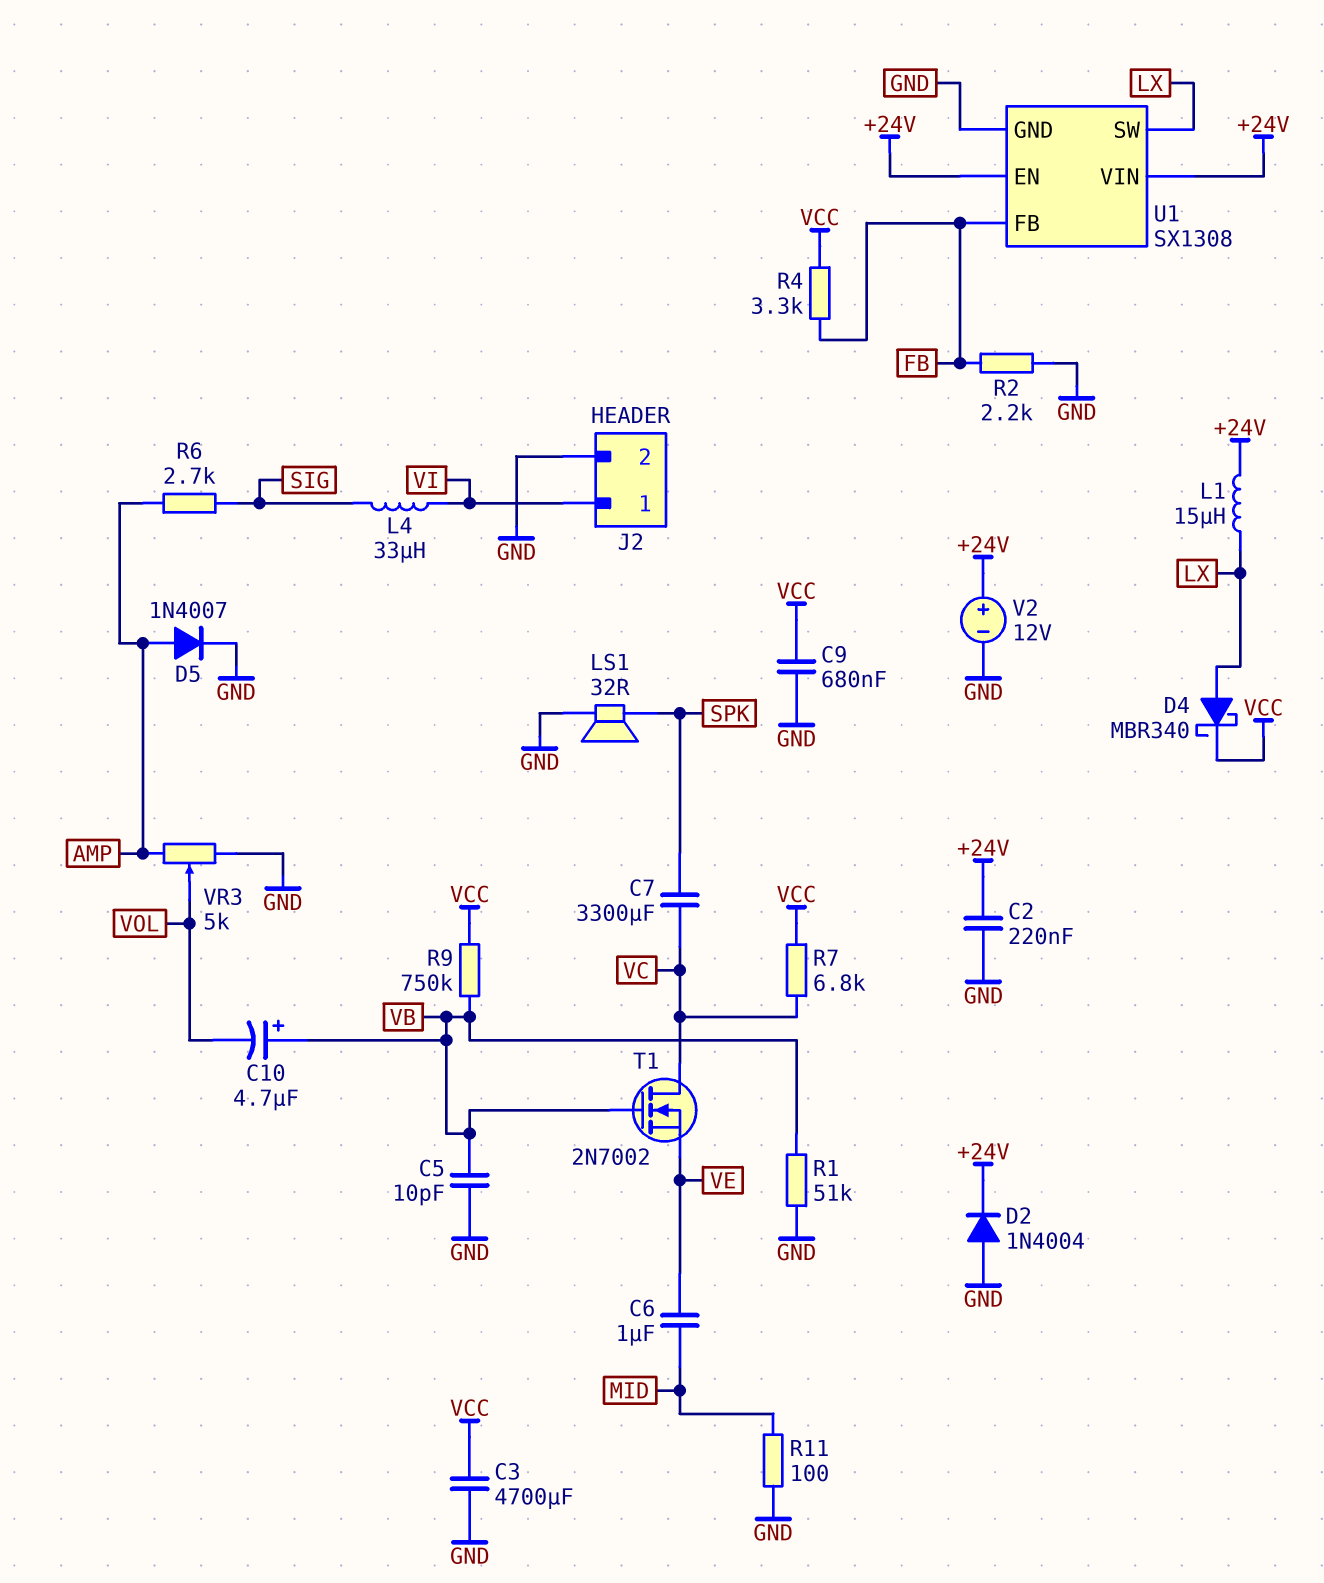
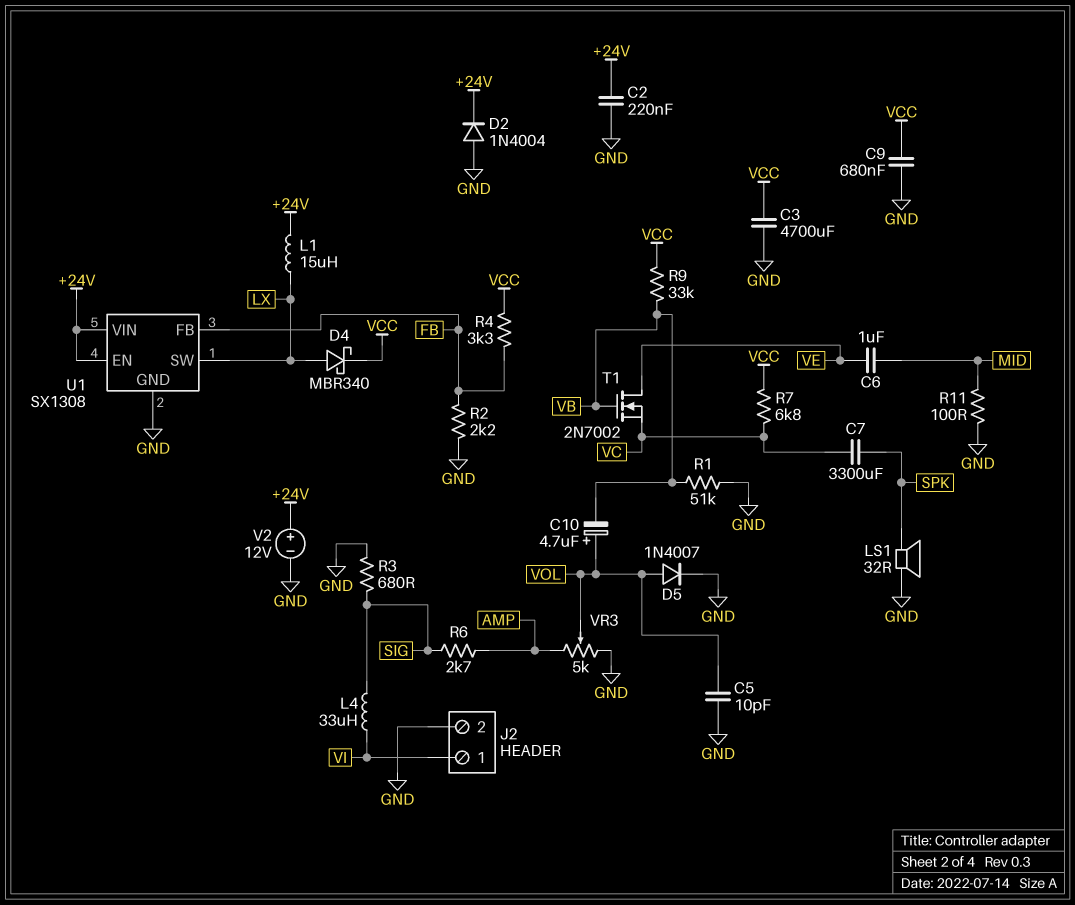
C5: 10pF (GND, VB) -> 10pF (GND, VOL)
C10: 4.7uF (plus VB, minus VOL) -> 4.7uF (plus VOL, minus VB)
D5: diode 1N4007 (A AMP, K GND) -> diode 1N4007 (A VOL, K GND)
R3: none -> 680 (GND, SIG)
R9: 750k (VB, VCC) -> 33k (VB, VCC)
T1: NMOS 2N7002 (G VB, D VC, S VE) -> NMOS 2N7002 (G VB, D VE, S VC)

